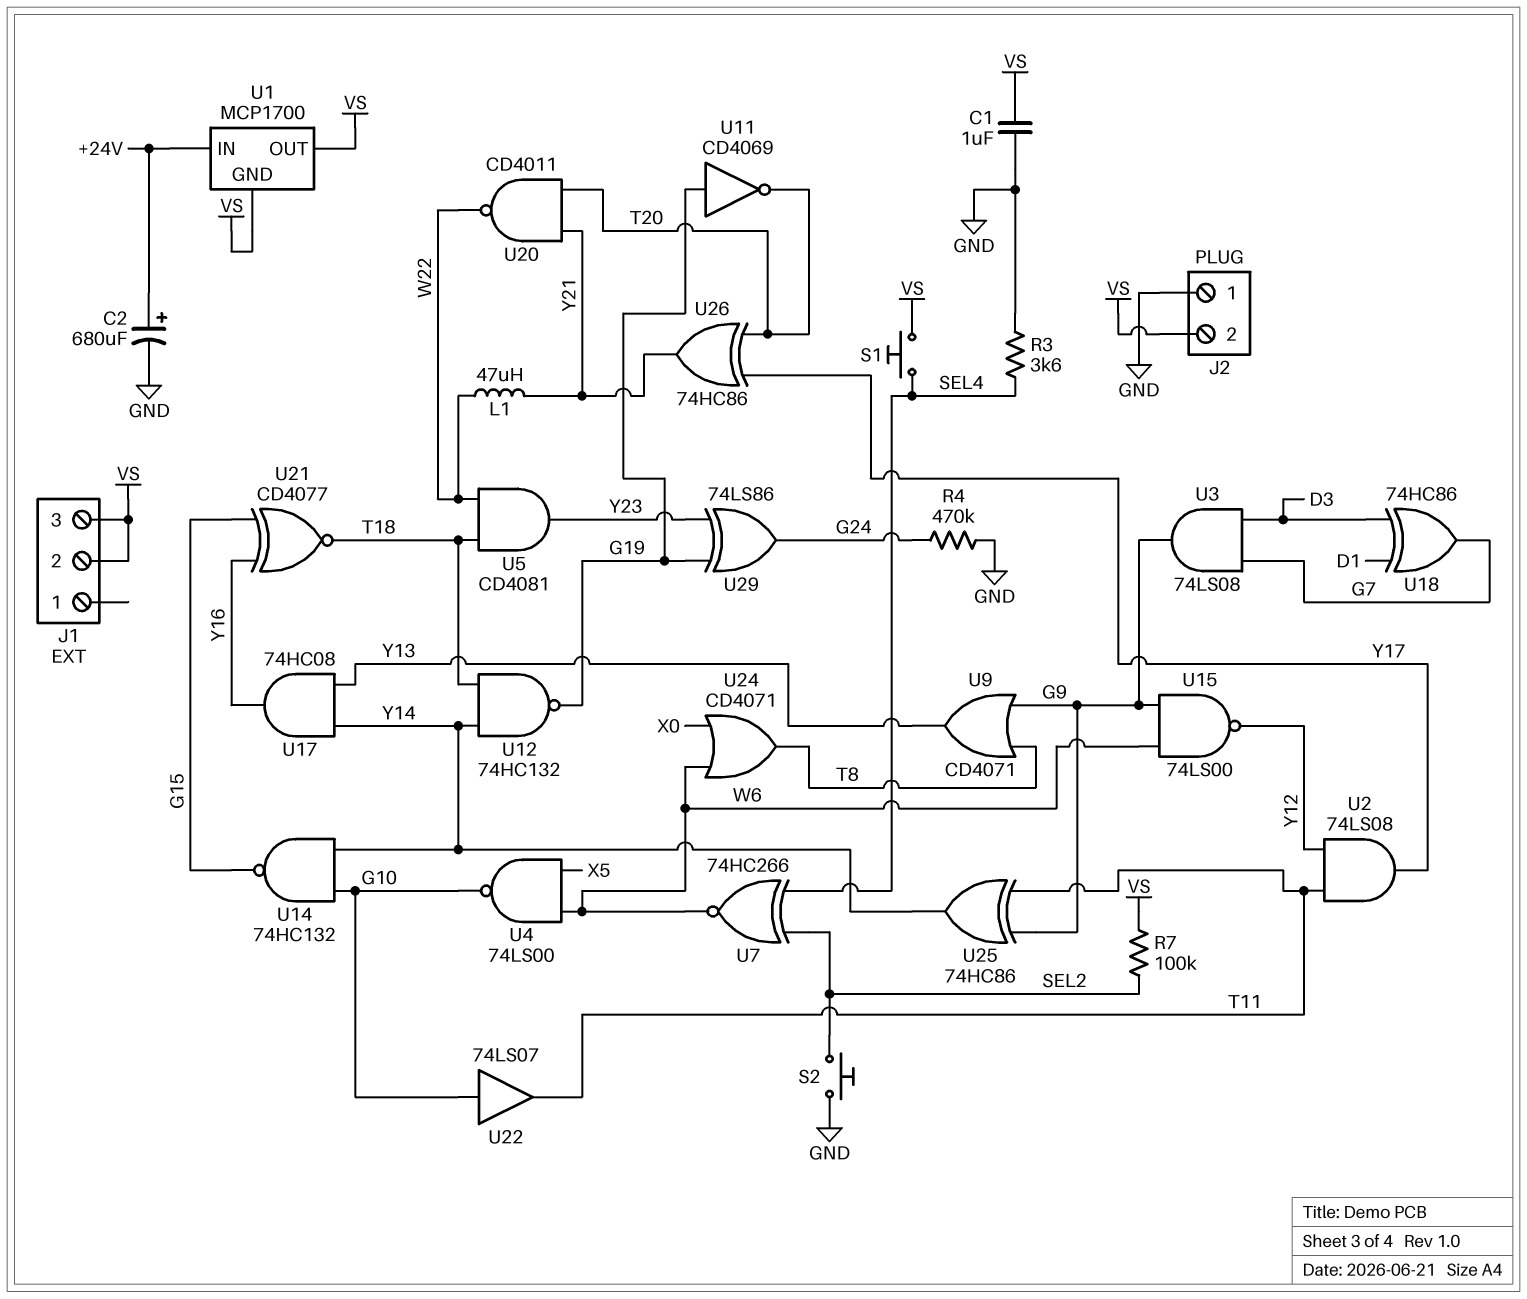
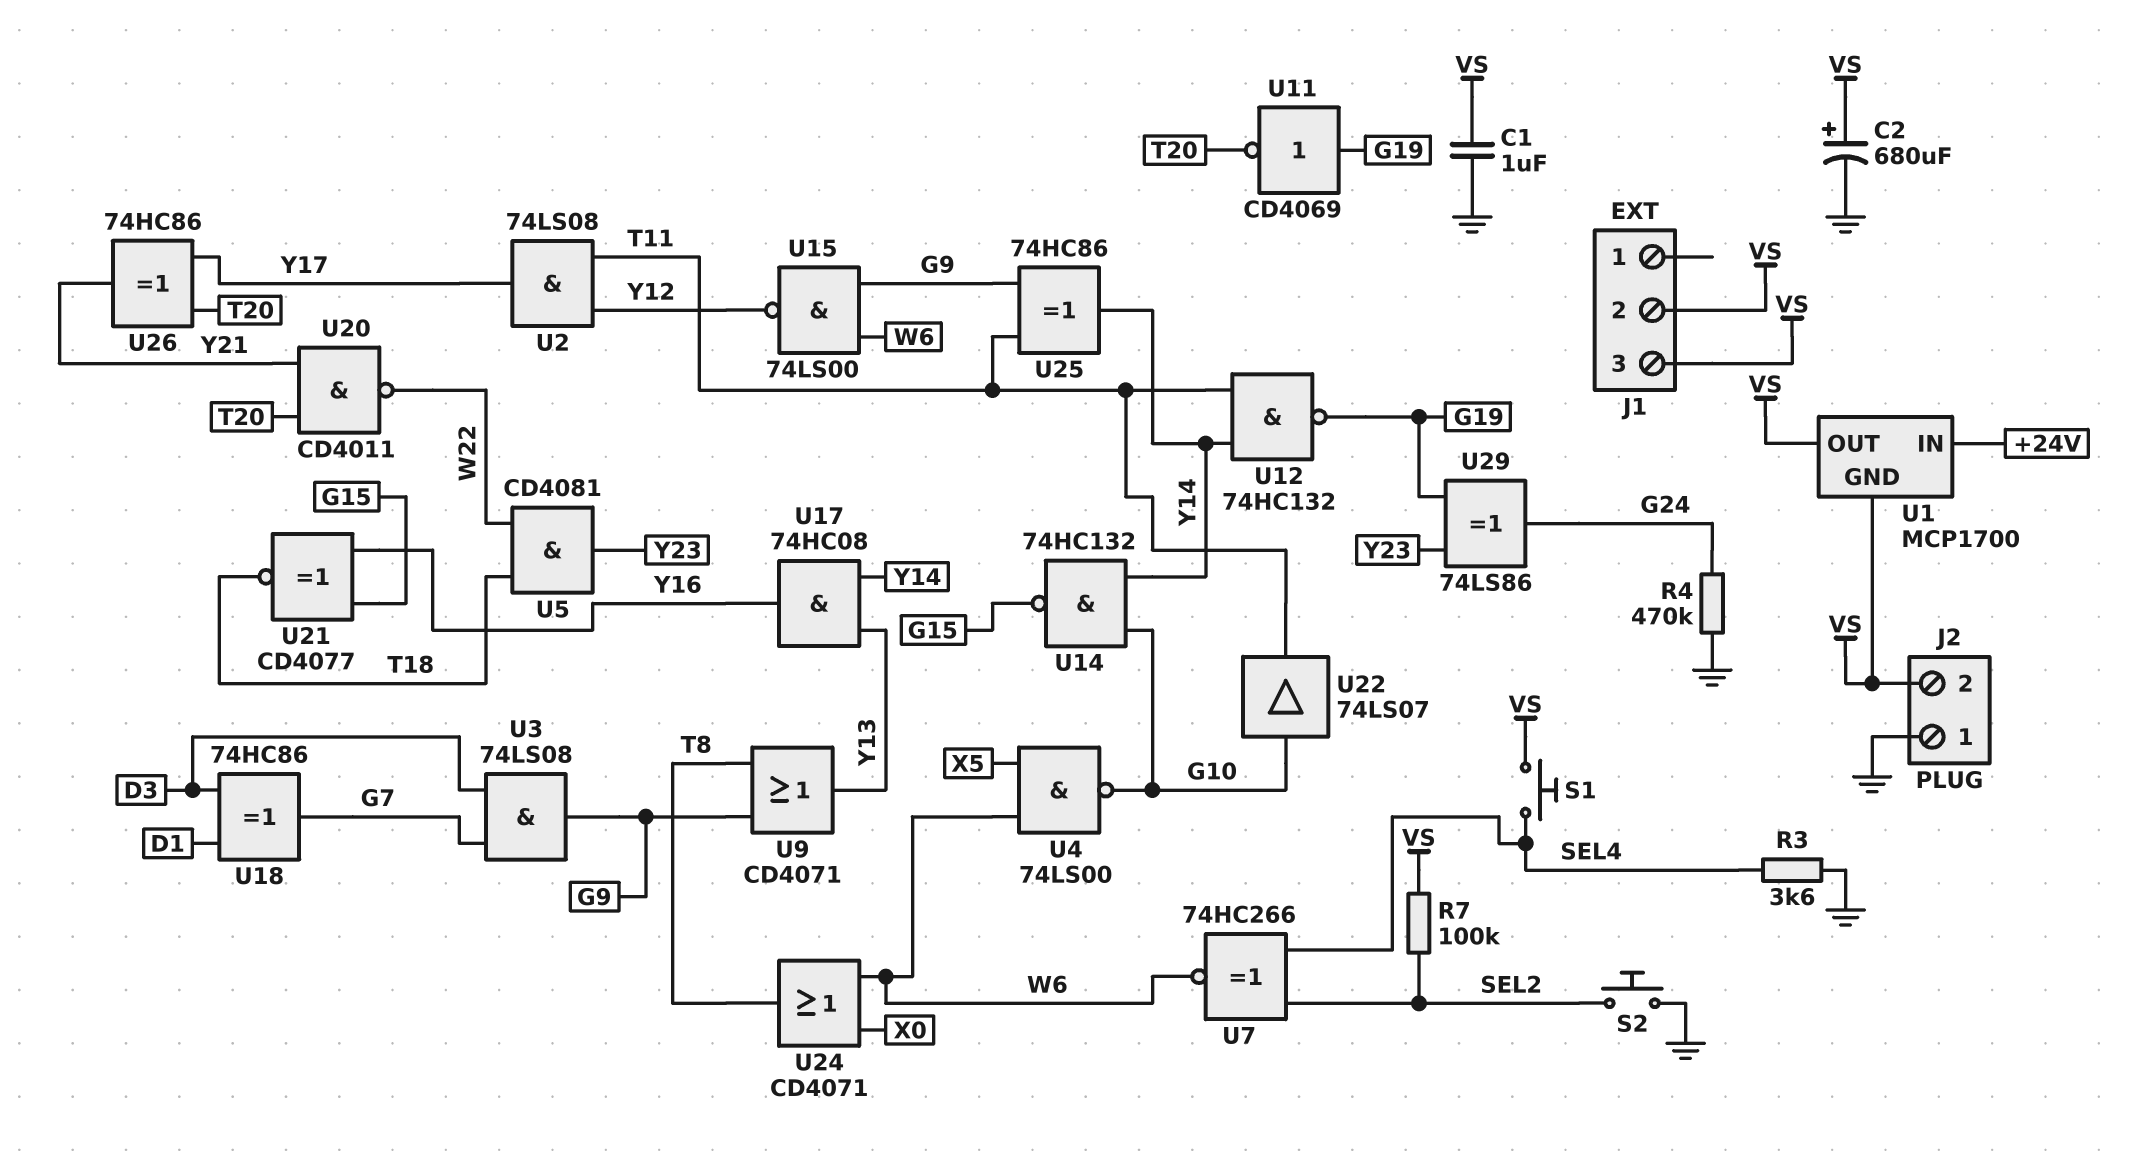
C2: 680uF (plus +24V, minus GND) -> 680uF (plus VS, minus GND)
L1: 47uH (W22, Y21) -> none
U12: NAND 74HC132 (in T18, in Y14, out G19) -> NAND 74HC132 (in T11, in Y14, out G19)

